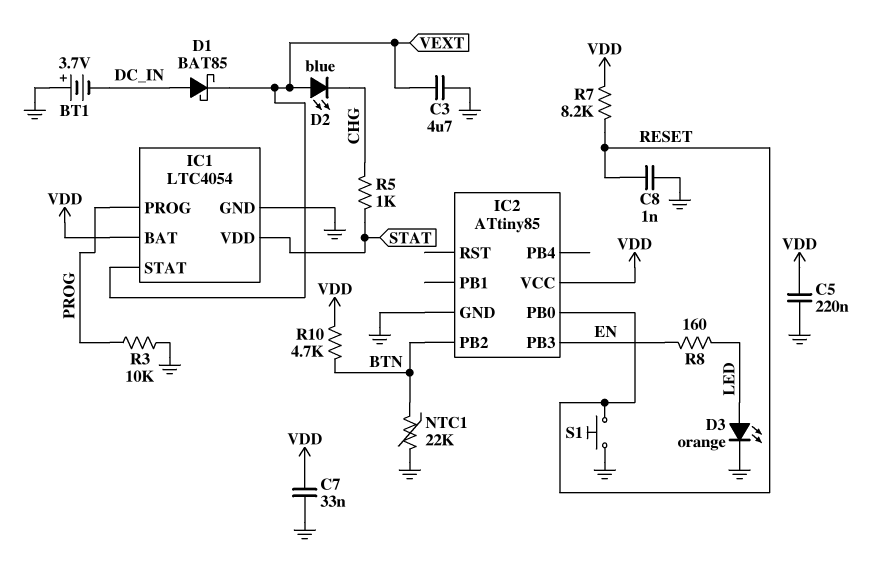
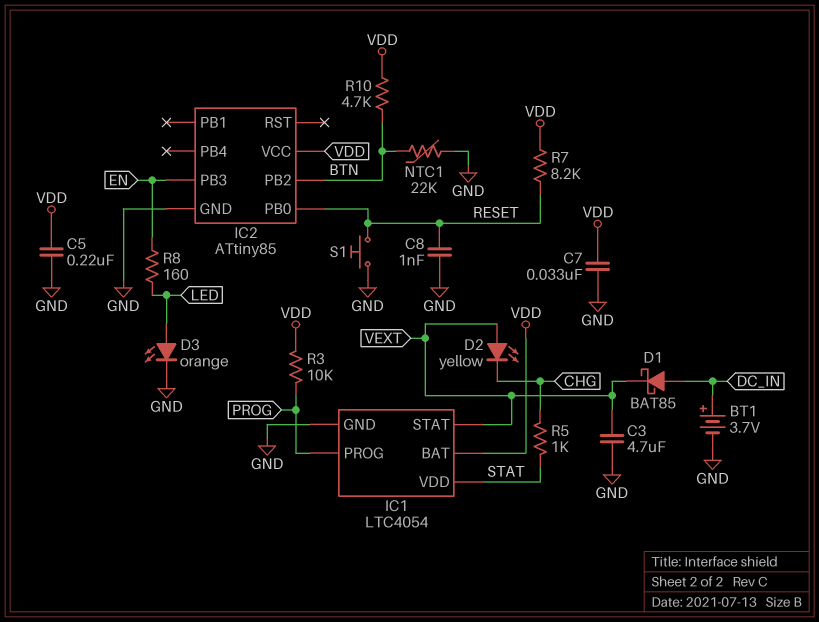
BT1: 3.7V (plus GND, minus DC_IN) -> 3.7V (plus DC_IN, minus GND)
D2: LED blue (A VEXT, K CHG) -> LED yellow (A VEXT, K CHG)
R3: 10k (GND, PROG) -> 10k (PROG, VDD)

